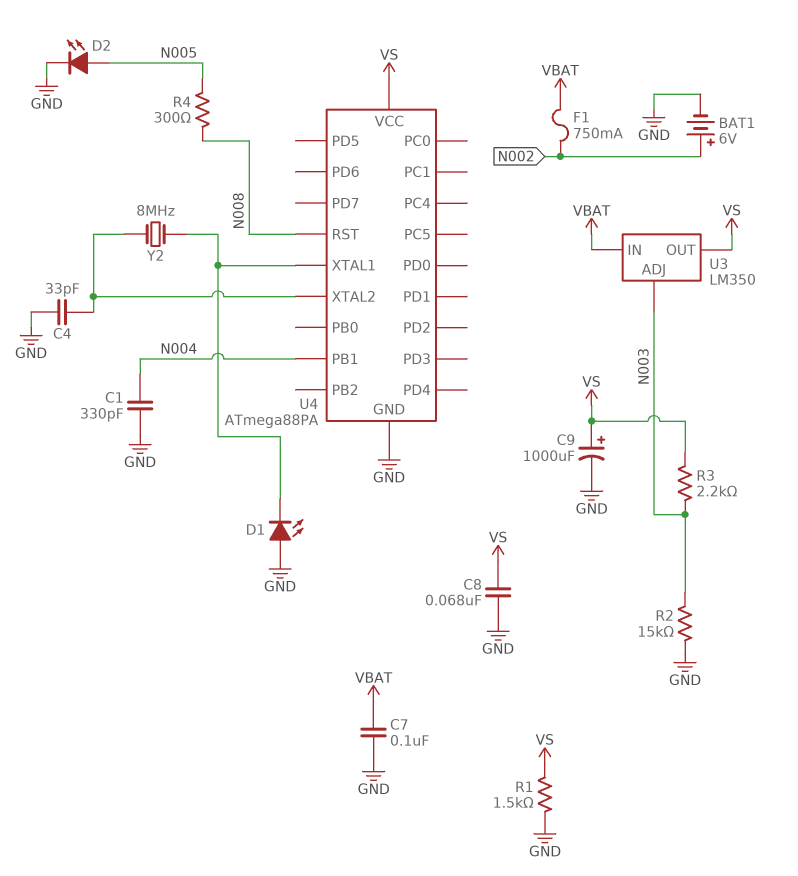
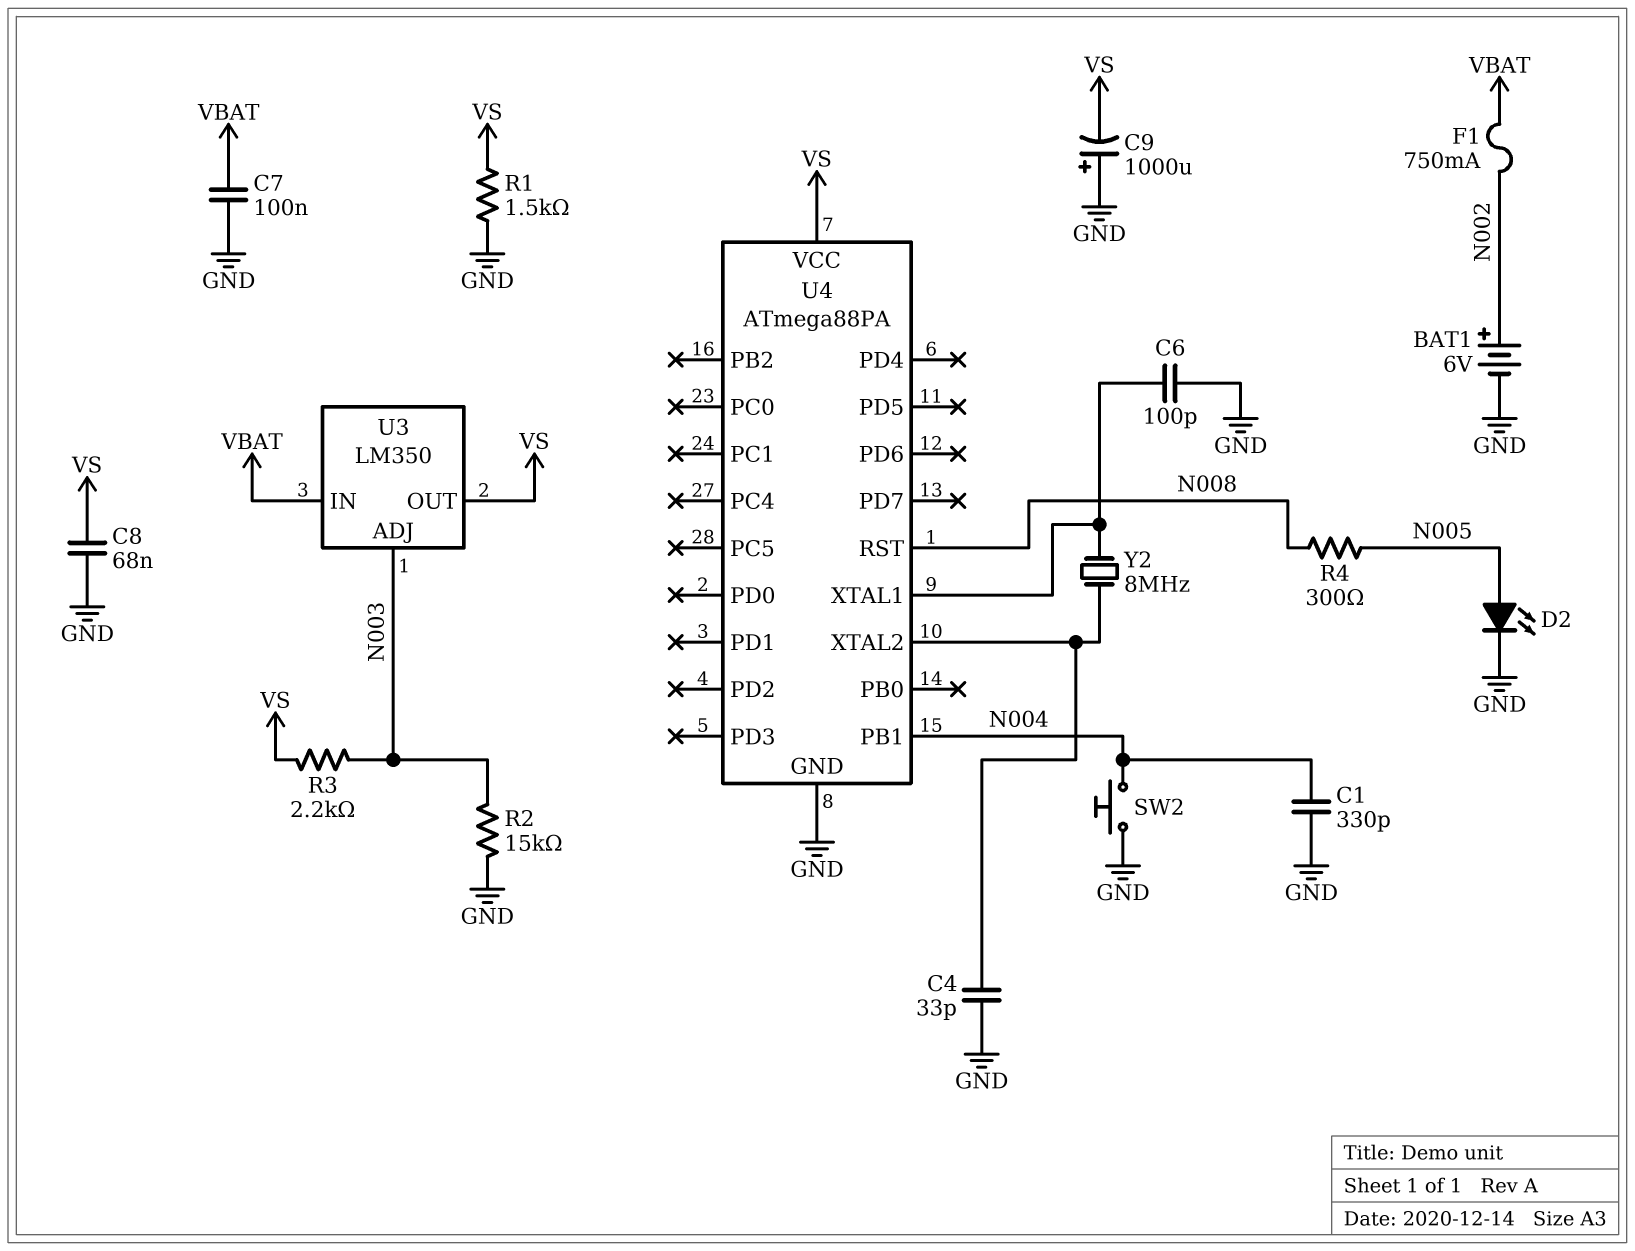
C6: none -> 100pF (GND, U4/XTAL1)
C9: 1000uF (plus VS, minus GND) -> 1000uF (plus GND, minus VS)
D1: LED (A GND, K U4/XTAL1) -> none
SW2: none -> button (GND, N004)

